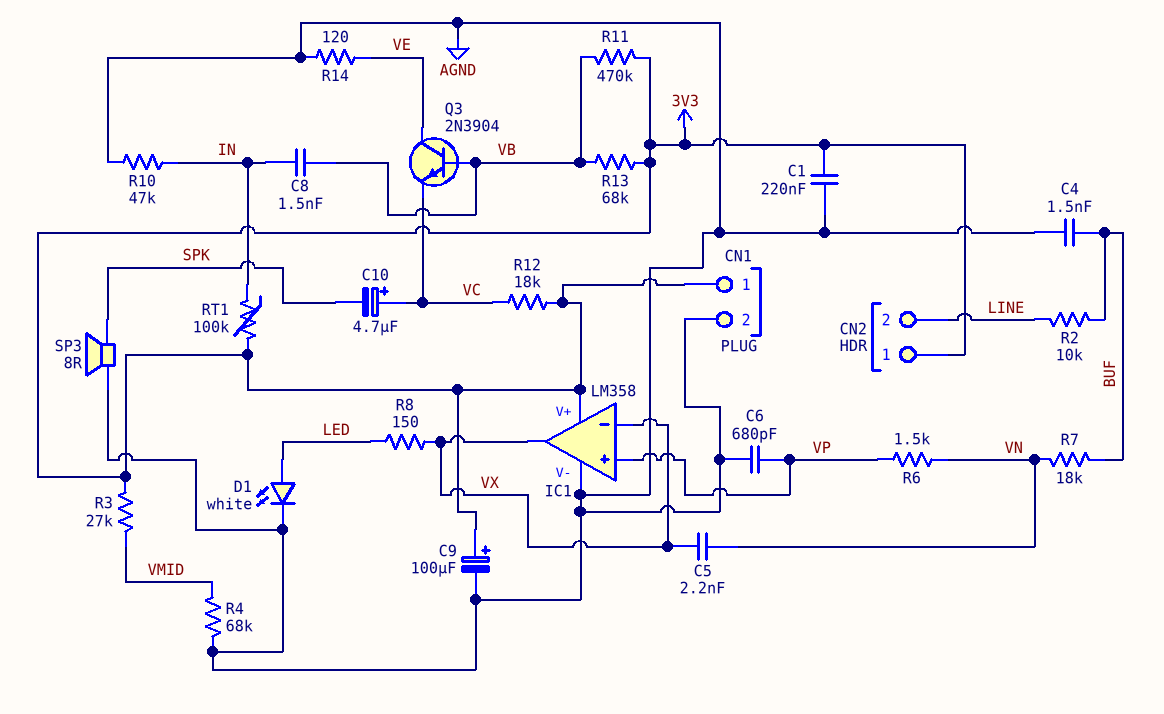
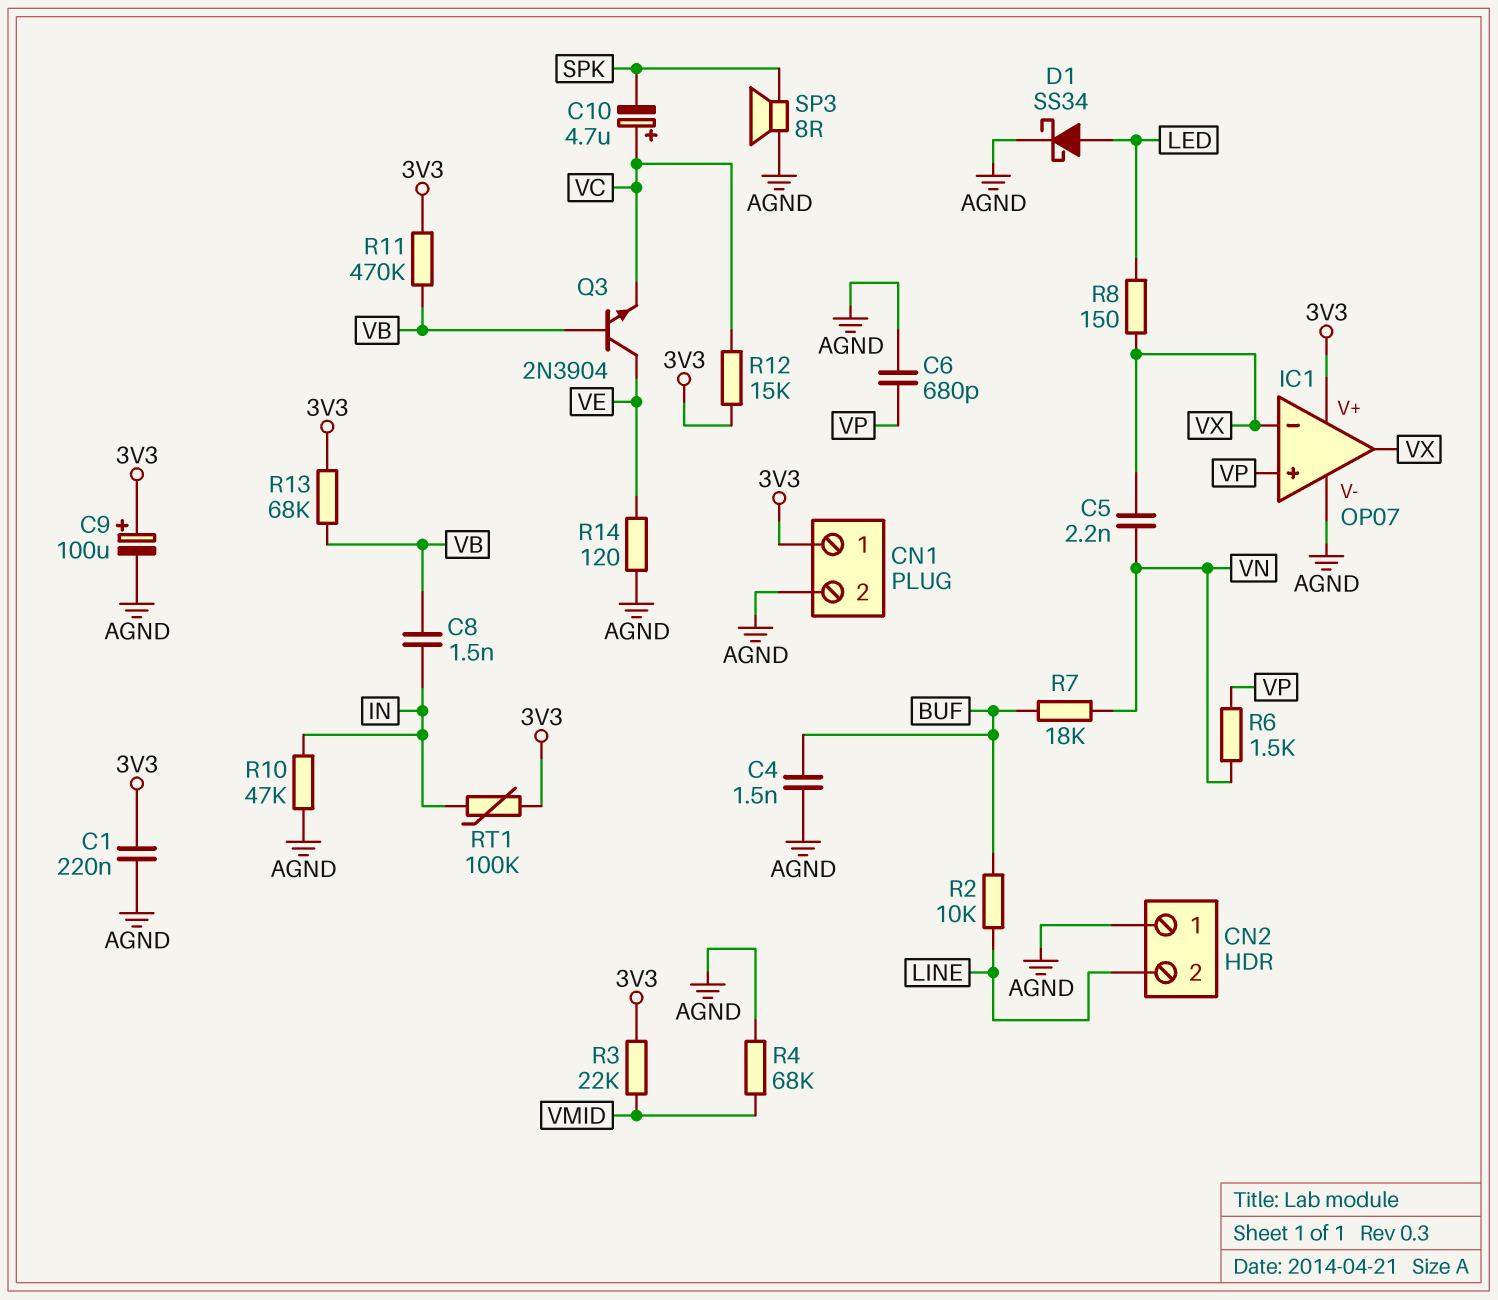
CN2 pin 1: 3V3 -> AGND
D1: LED white (A LED, K AGND) -> schottky SS34 (A LED, K AGND)
IC1: LM358 -> OP07
R3: 27k (3V3, VMID) -> 22k (3V3, VMID)
R12: 18k (3V3, VC) -> 15k (3V3, VC)

